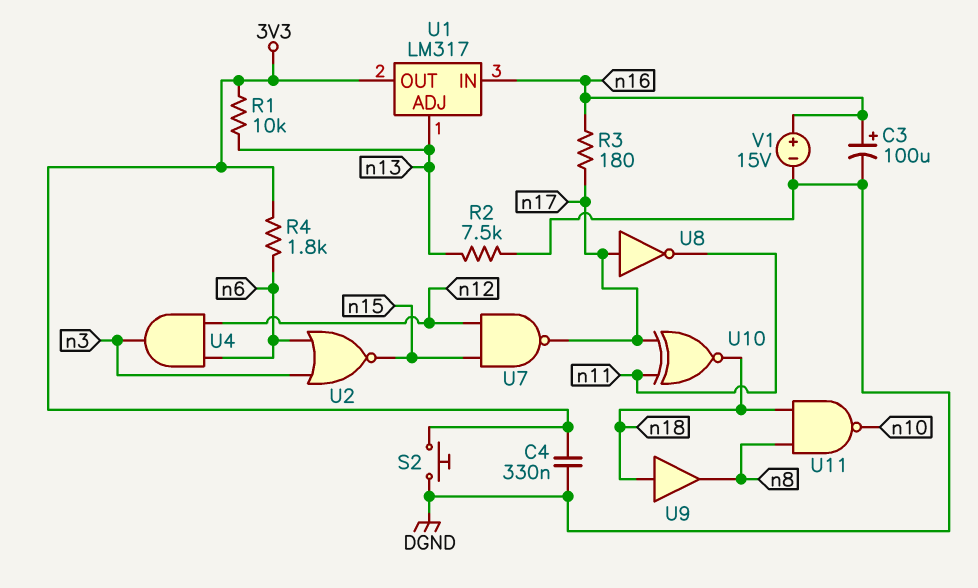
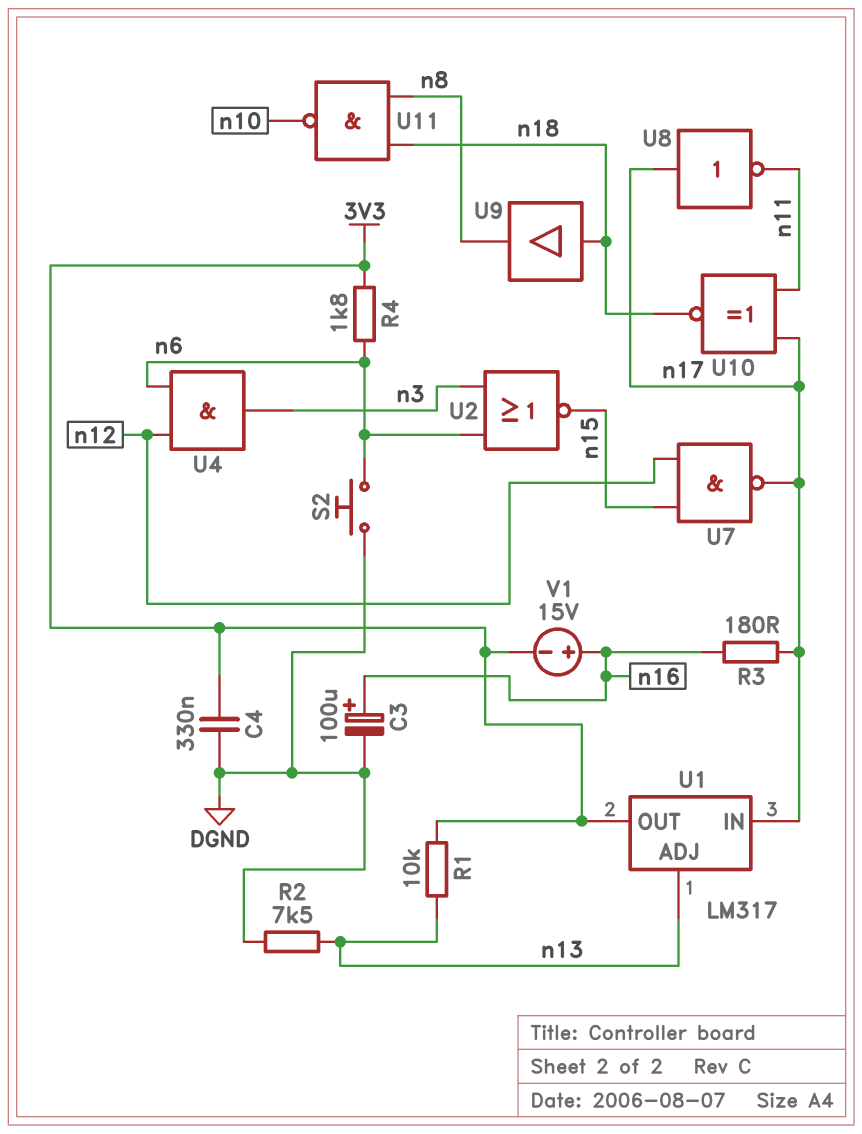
S2: button (3V3, DGND) -> button (DGND, n6)
U1 pin IN: n16 -> n17
V1: 15V (plus n16, minus DGND) -> 15V (plus n16, minus 3V3)

